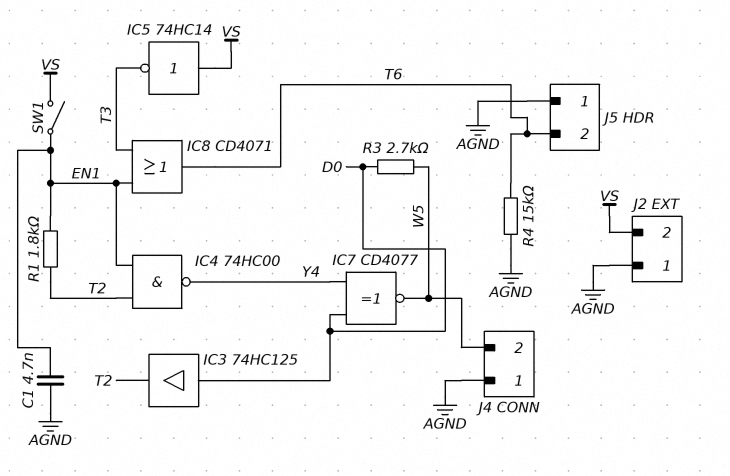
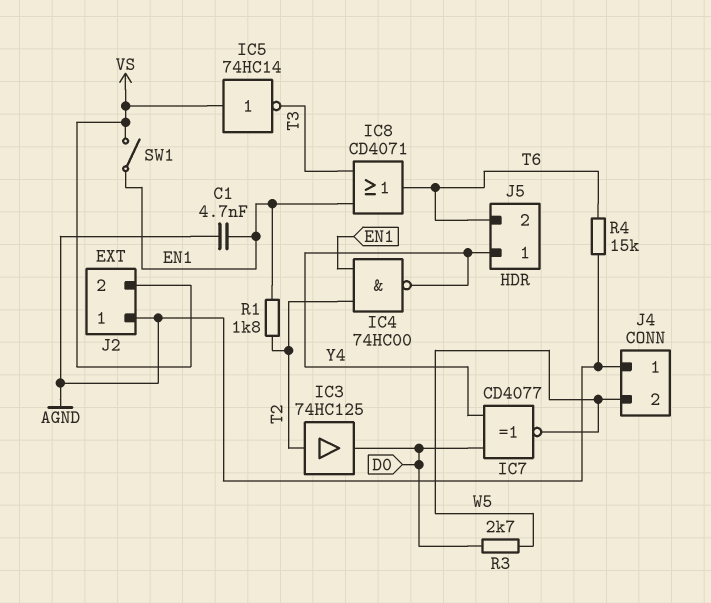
IC3: buffer 74HC125 (in D0, out T2) -> buffer 74HC125 (in T2, out D0)
J5 pin 1: AGND -> Y4

